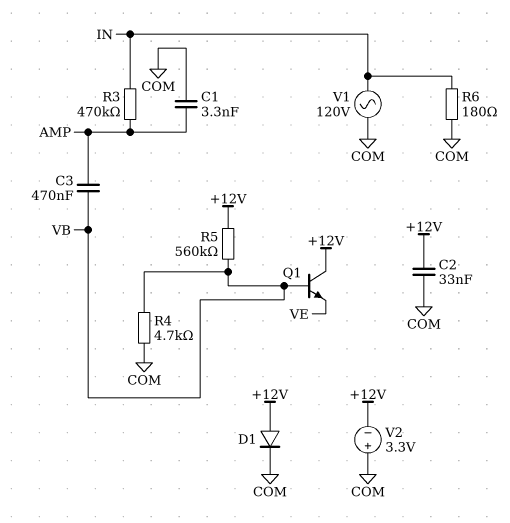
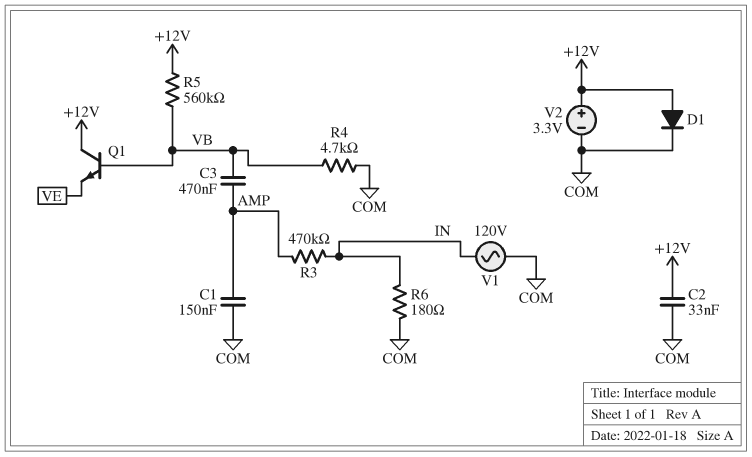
C1: 3.3nF (AMP, COM) -> 150nF (AMP, COM)
V2: 3.3V (plus COM, minus +12V) -> 3.3V (plus +12V, minus COM)

